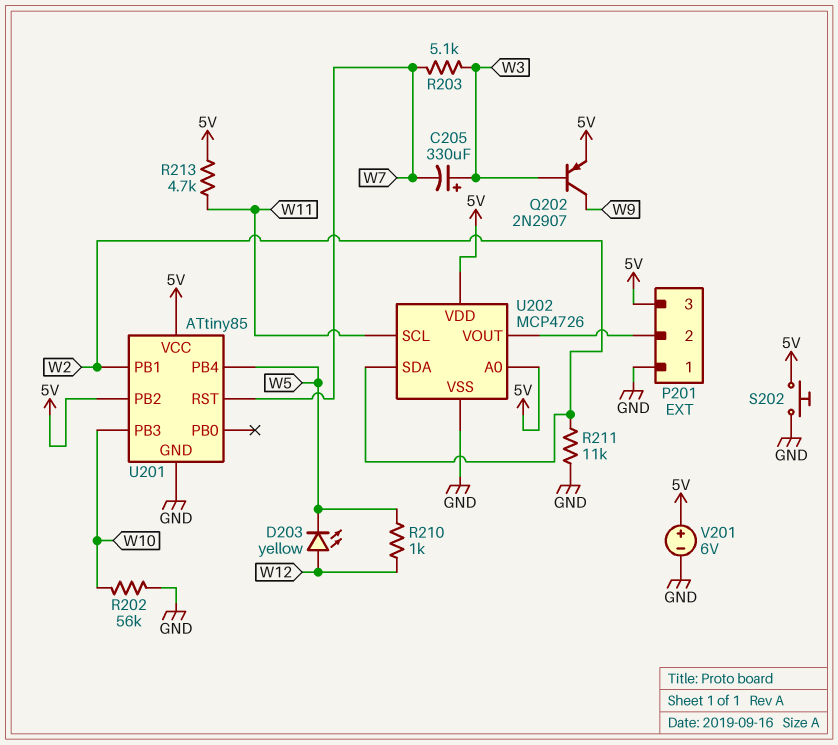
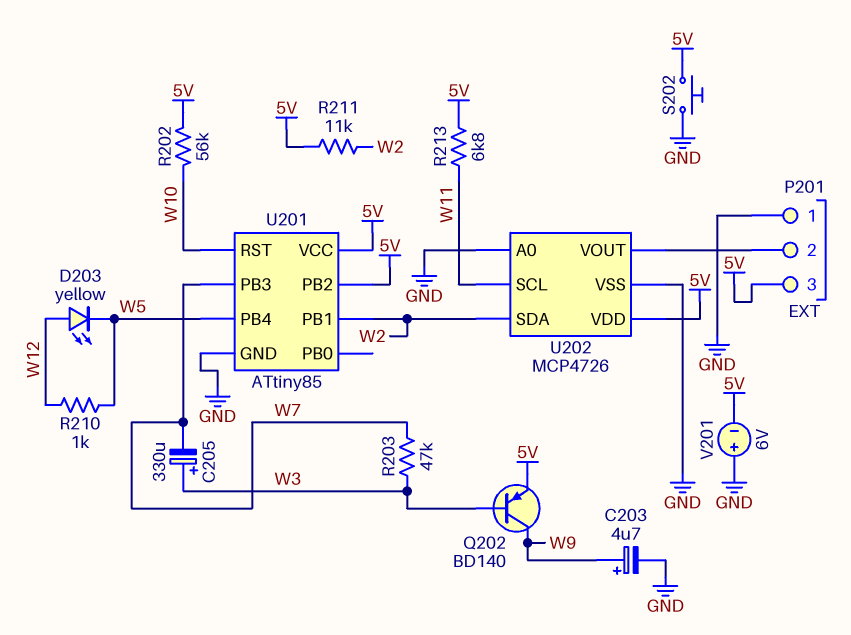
C203: none -> 4.7uF (plus W9, minus GND)
Q202: PNP 2N2907 (B W3, C W9, E 5V) -> PNP BD140 (B W3, C W9, E 5V)
R202: 56k (GND, W10) -> 56k (5V, W10)
R203: 5.1k (W3, W7) -> 47k (W3, W7)
R211: 11k (GND, W2) -> 11k (5V, W2)
R213: 4.7k (5V, W11) -> 6.8k (5V, W11)
U201 pin PB3: W10 -> W7
U201 pin RST: W7 -> W10
U202 pin A0: 5V -> GND
V201: 6V (plus 5V, minus GND) -> 6V (plus GND, minus 5V)

